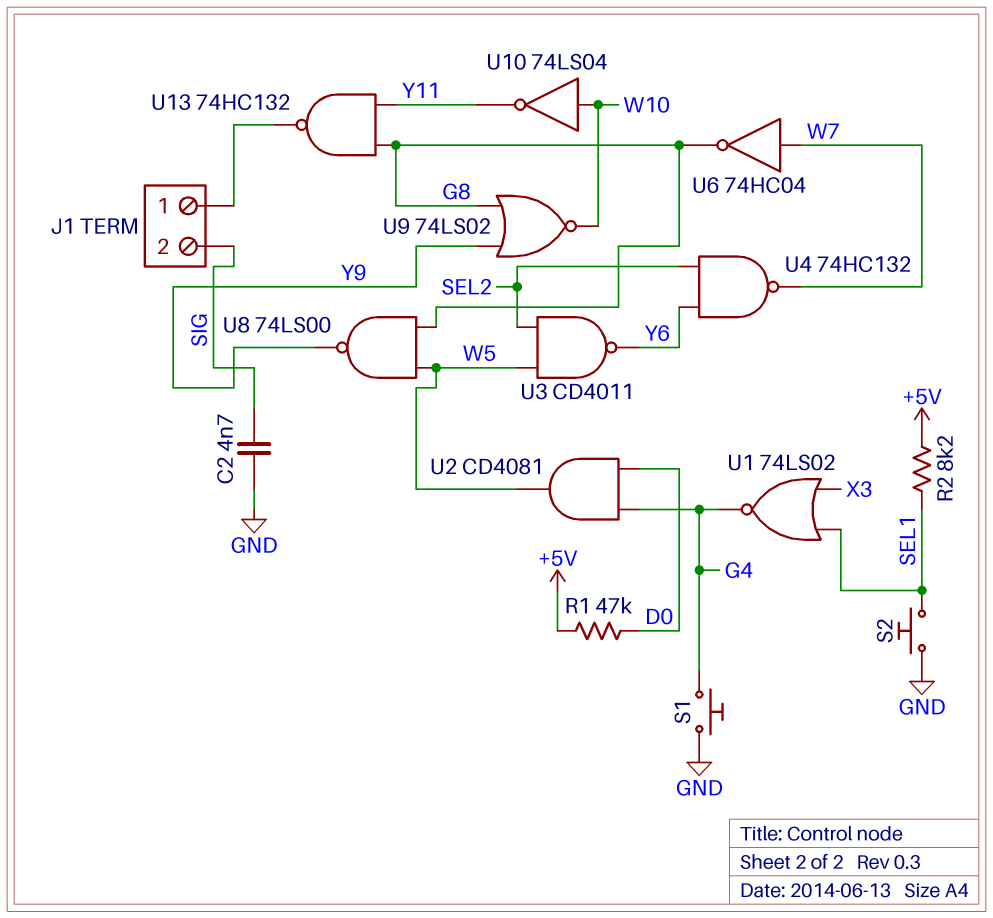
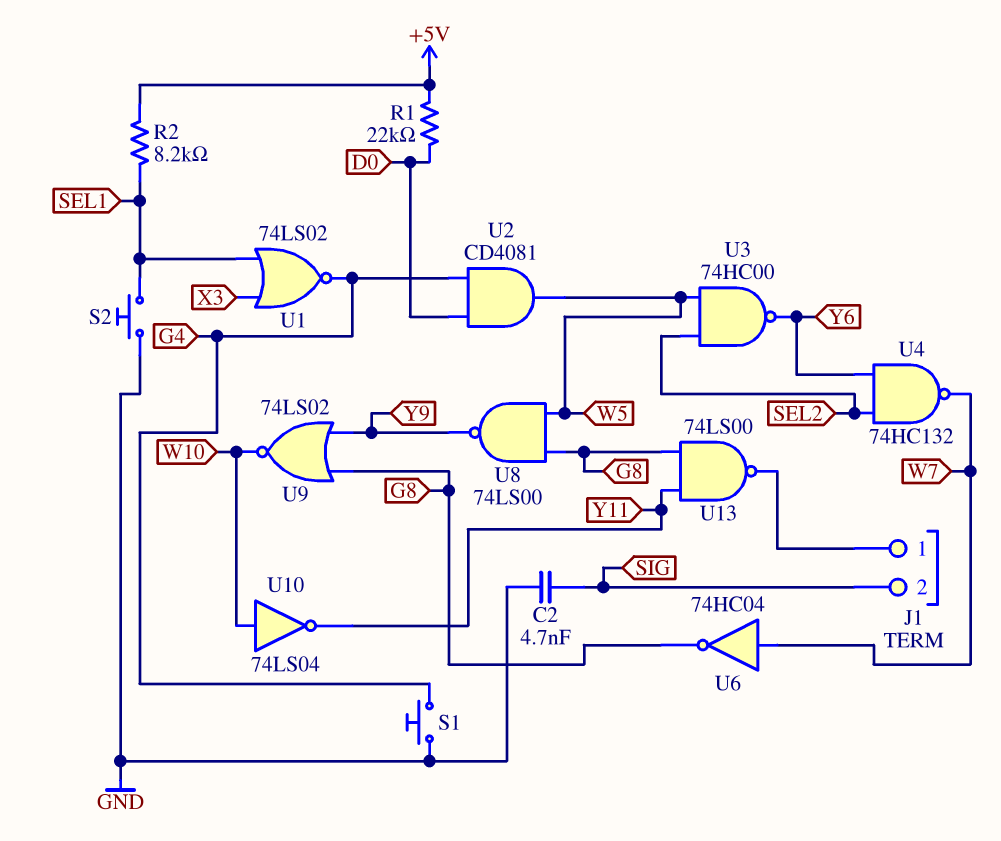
R1: 47k (+5V, D0) -> 22k (+5V, D0)
U3: NAND CD4011 (in SEL2, in W5, out Y6) -> NAND 74HC00 (in SEL2, in W5, out Y6)
U13: NAND 74HC132 (in G8, in Y11, out J1/1) -> NAND 74LS00 (in G8, in Y11, out J1/1)

